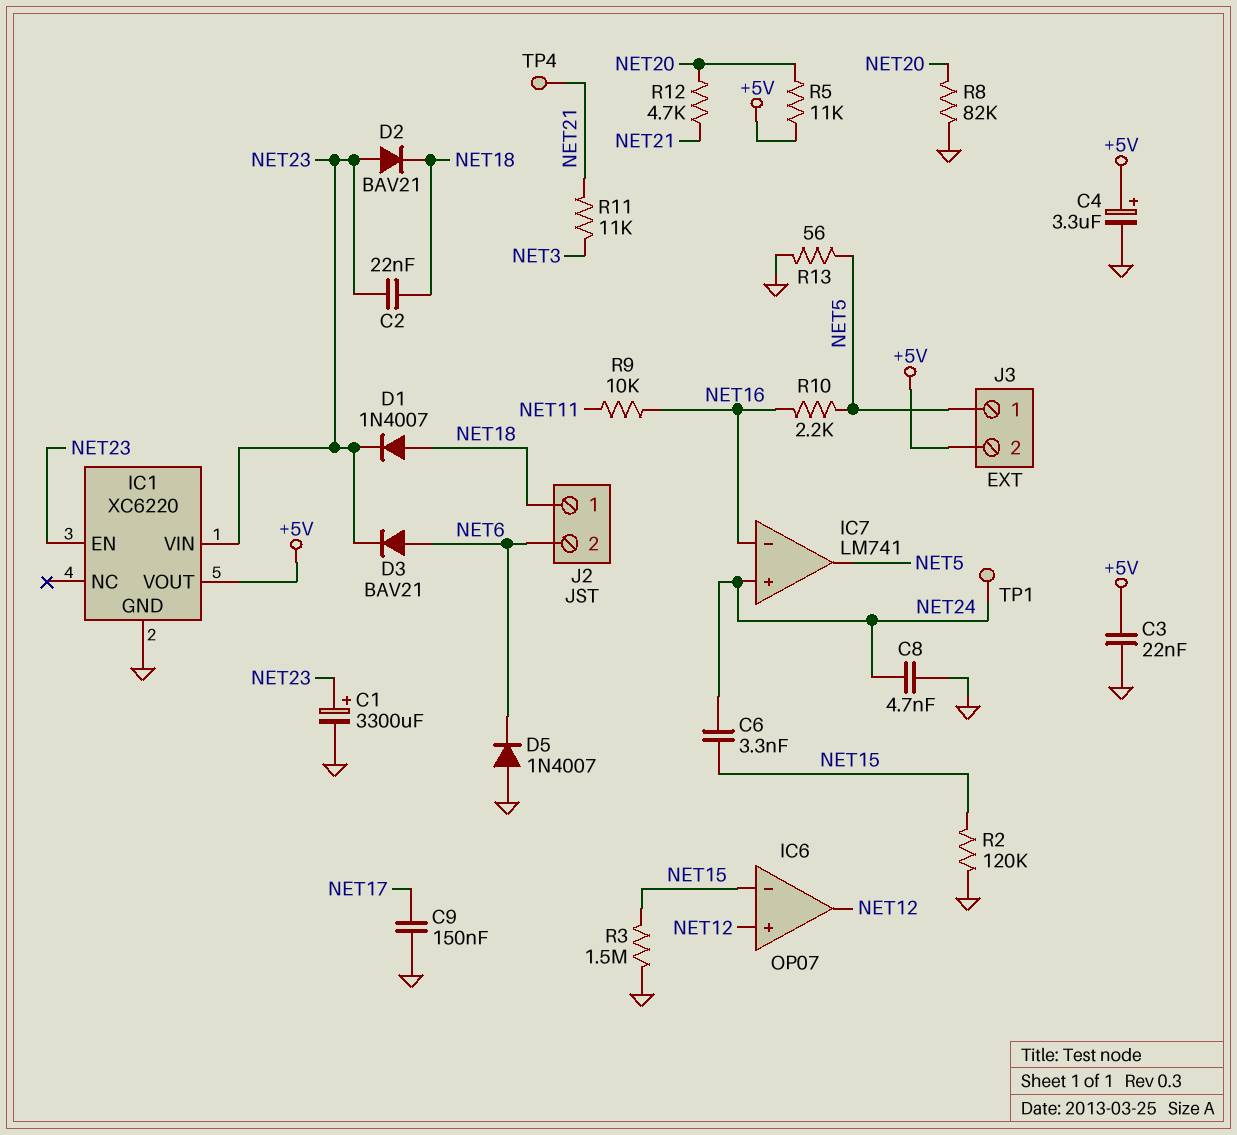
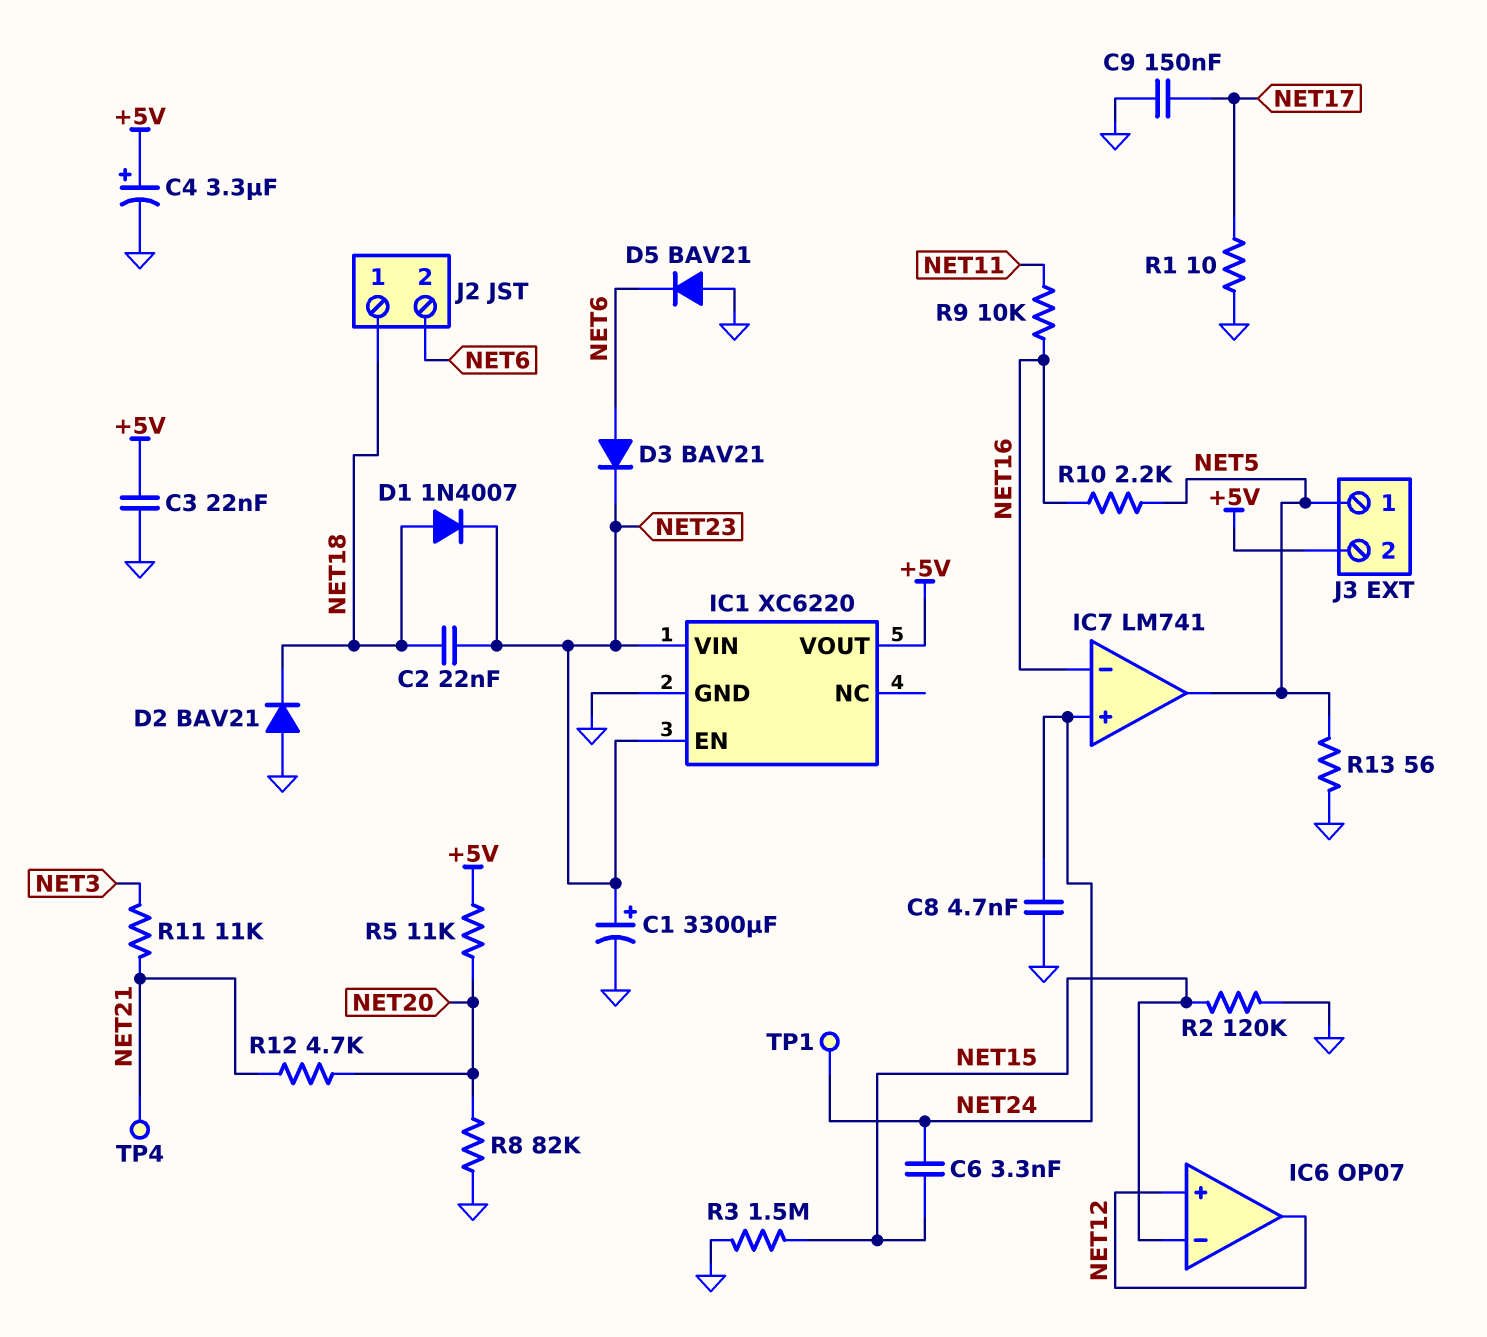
D2: diode BAV21 (A NET23, K NET18) -> diode BAV21 (A GND, K NET18)
D5: diode 1N4007 (A GND, K NET6) -> diode BAV21 (A GND, K NET6)
R1: none -> 10 (GND, NET17)

